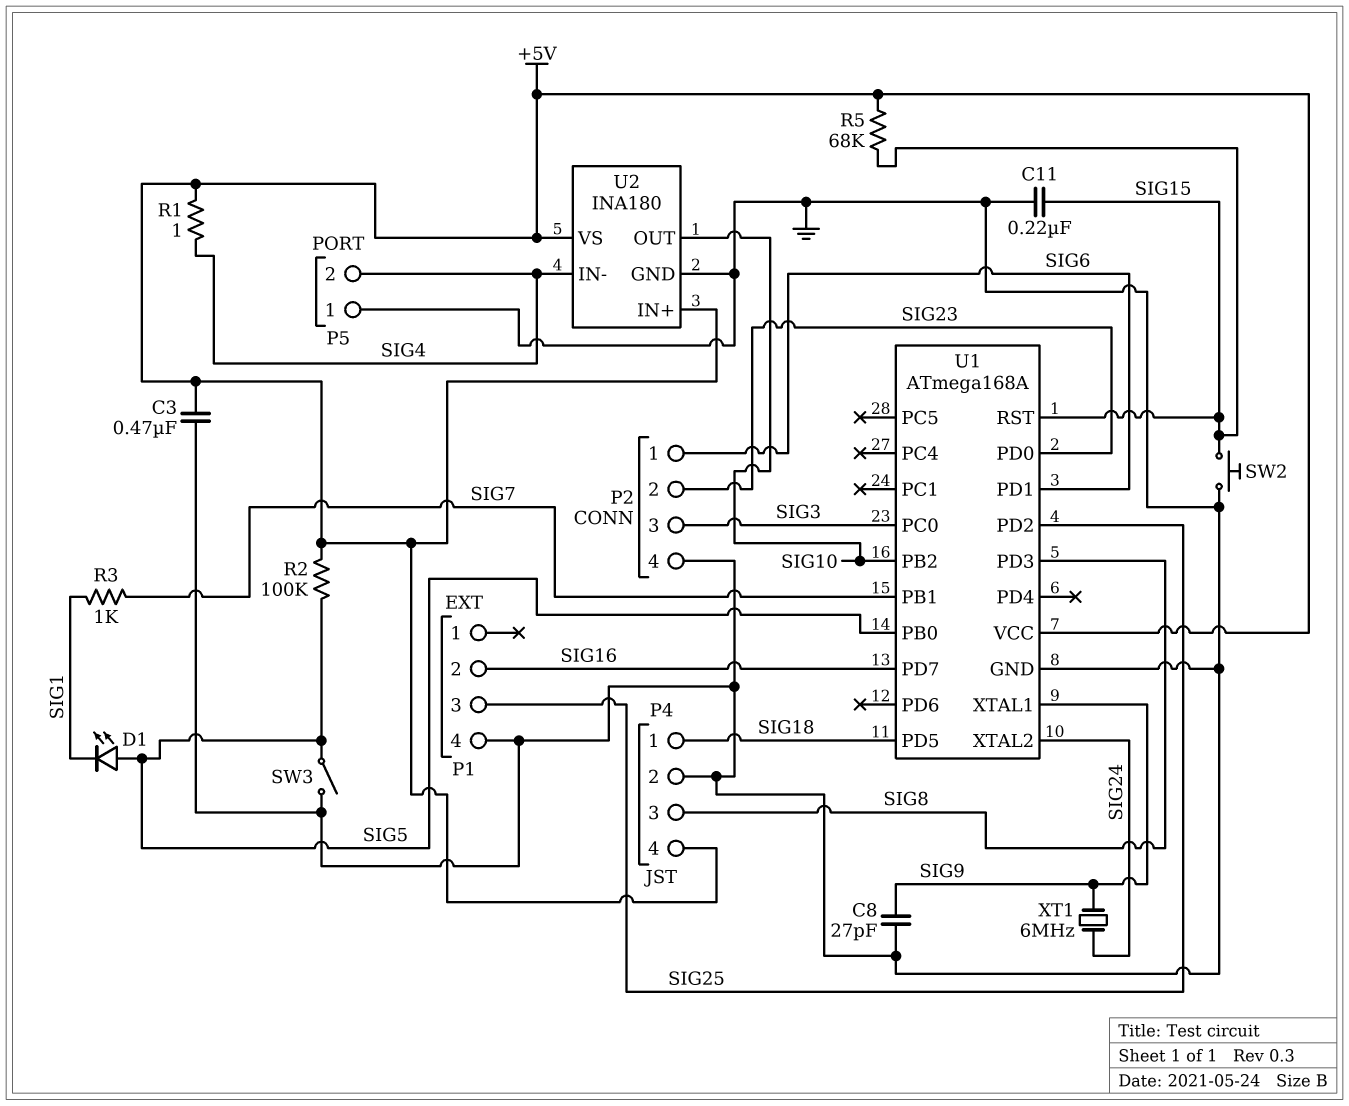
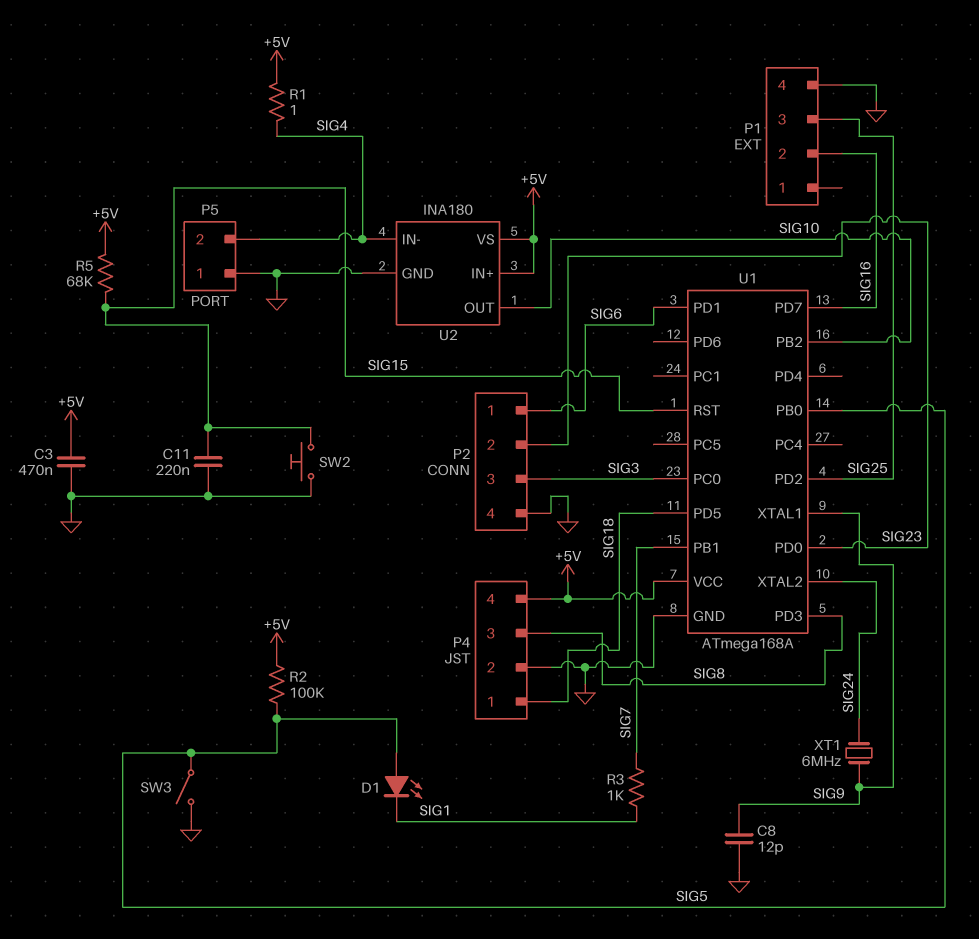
C8: 27pF (GND, SIG9) -> 12pF (GND, SIG9)

